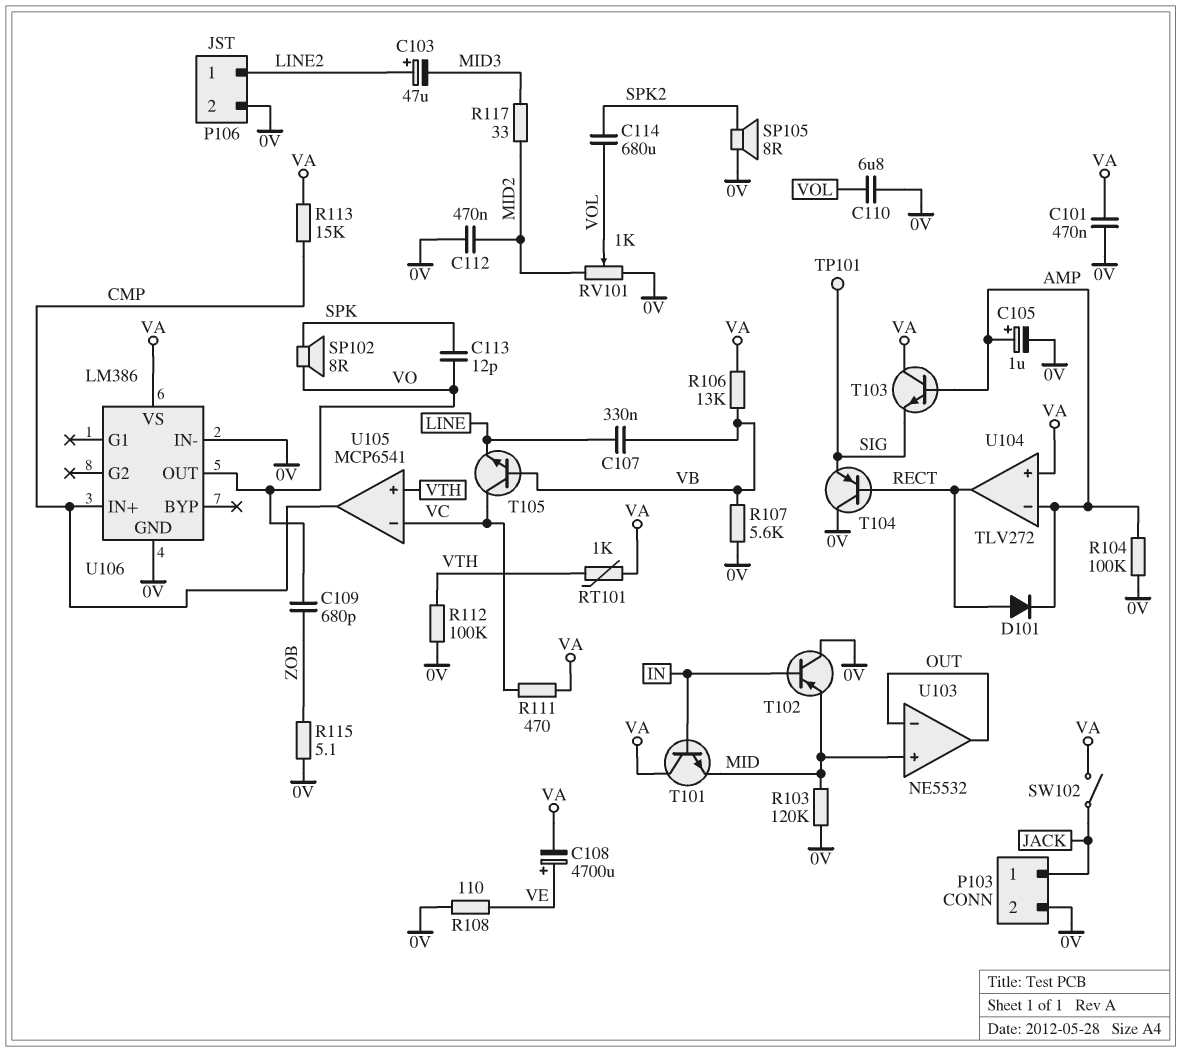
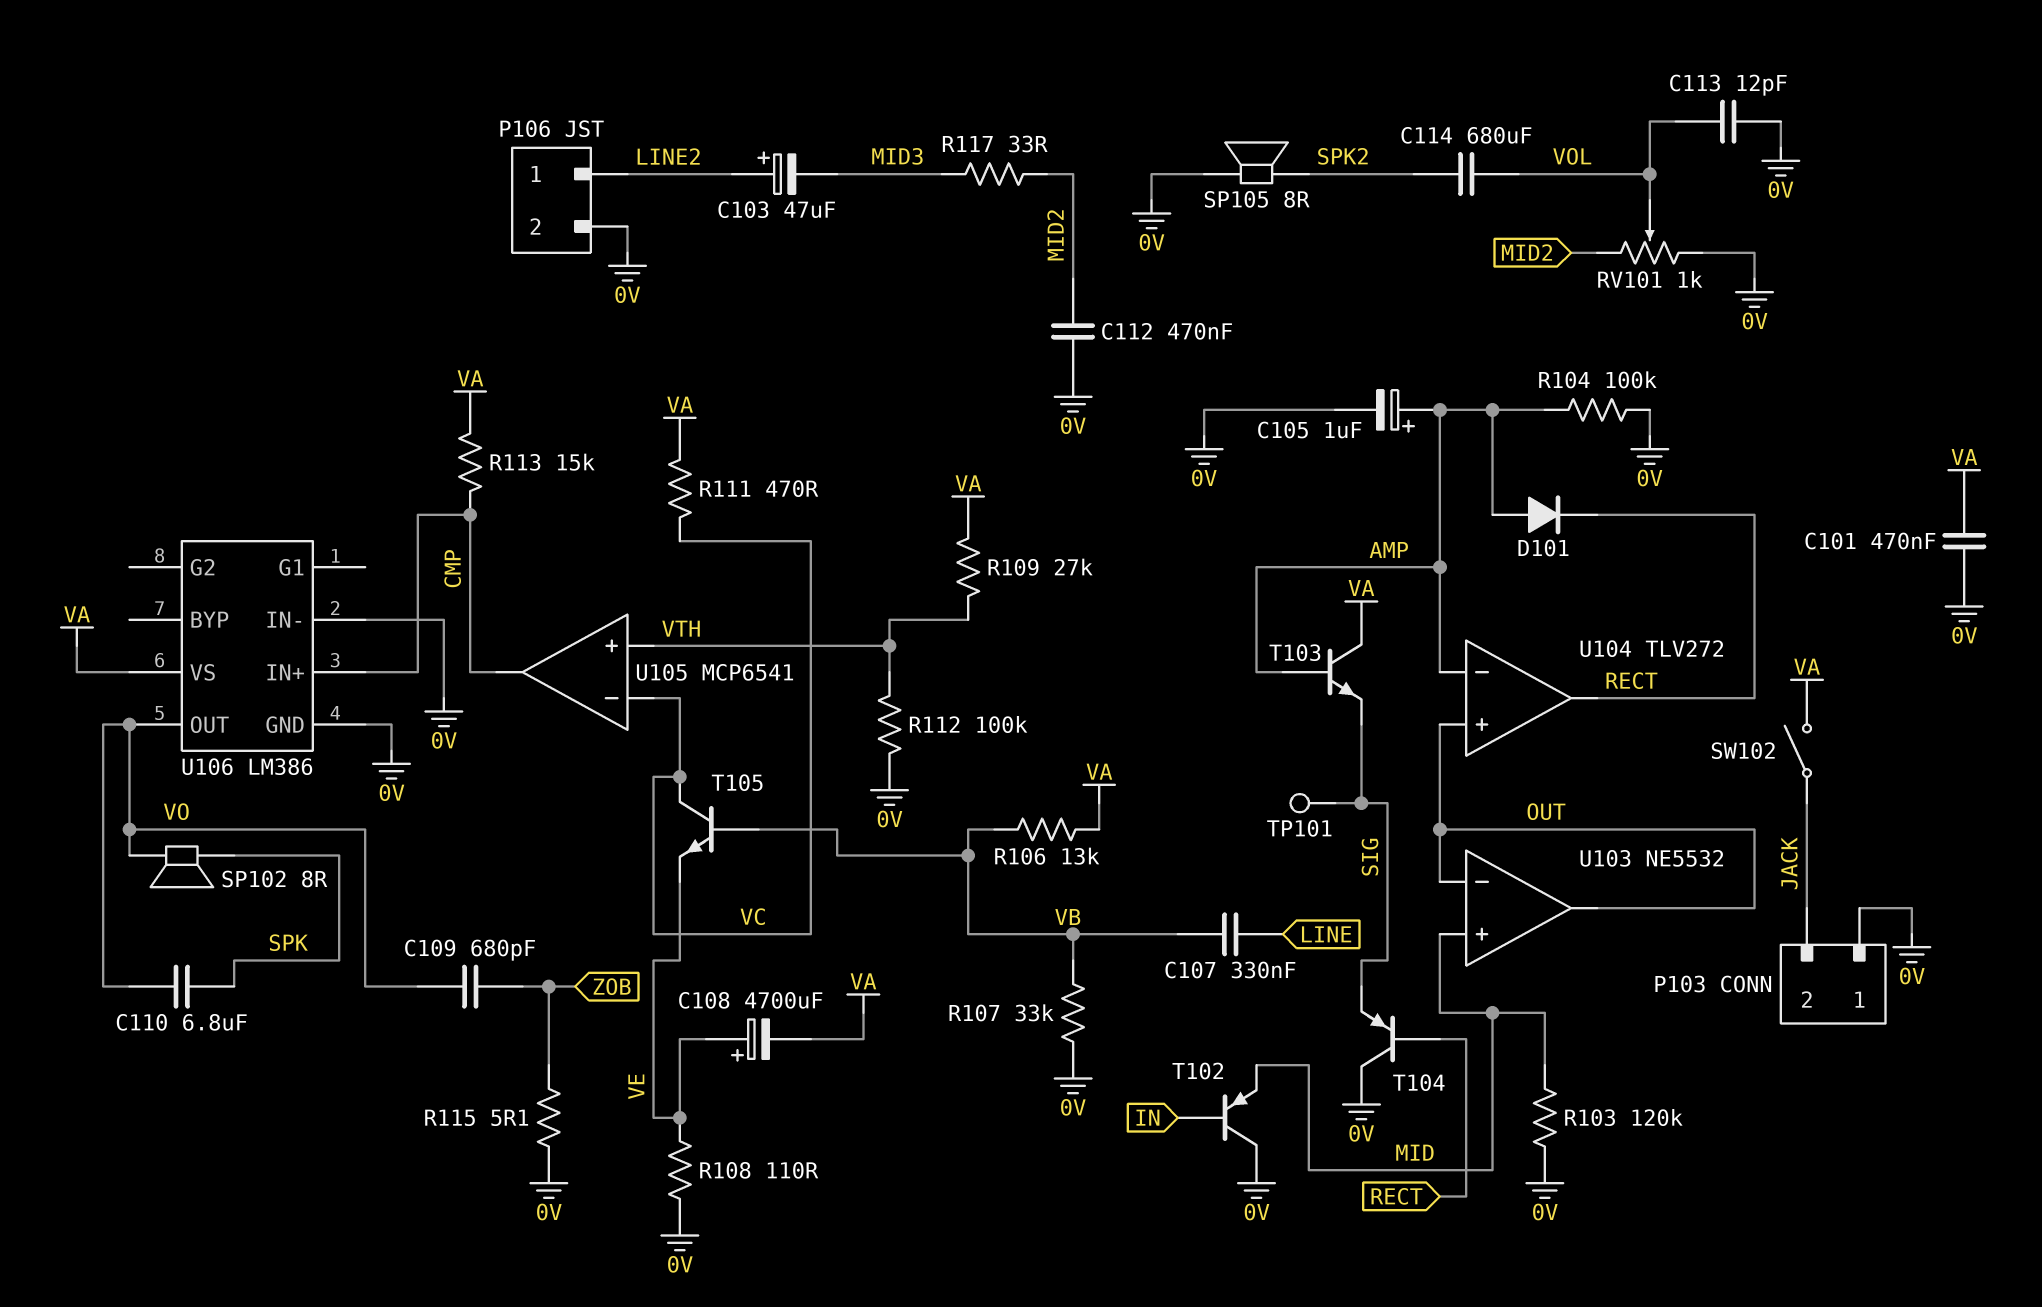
C110: 6.8uF (0V, VOL) -> 6.8uF (SPK, VO)
C113: 12pF (SPK, VO) -> 12pF (0V, VOL)
D101: diode (A RECT, K AMP) -> diode (A AMP, K RECT)
P103 pin 1: JACK -> 0V
P103 pin 2: 0V -> JACK
R107: 5.6k (0V, VB) -> 33k (0V, VB)
R109: none -> 27k (VA, VTH)
RT101: 1k (VA, VTH) -> none
T101: NPN (B IN, C VA, E MID) -> none
T105: NPN (B VB, C VC, E LINE) -> NPN (B VB, C VC, E VE)
U104 pin in+: VA -> OUT

